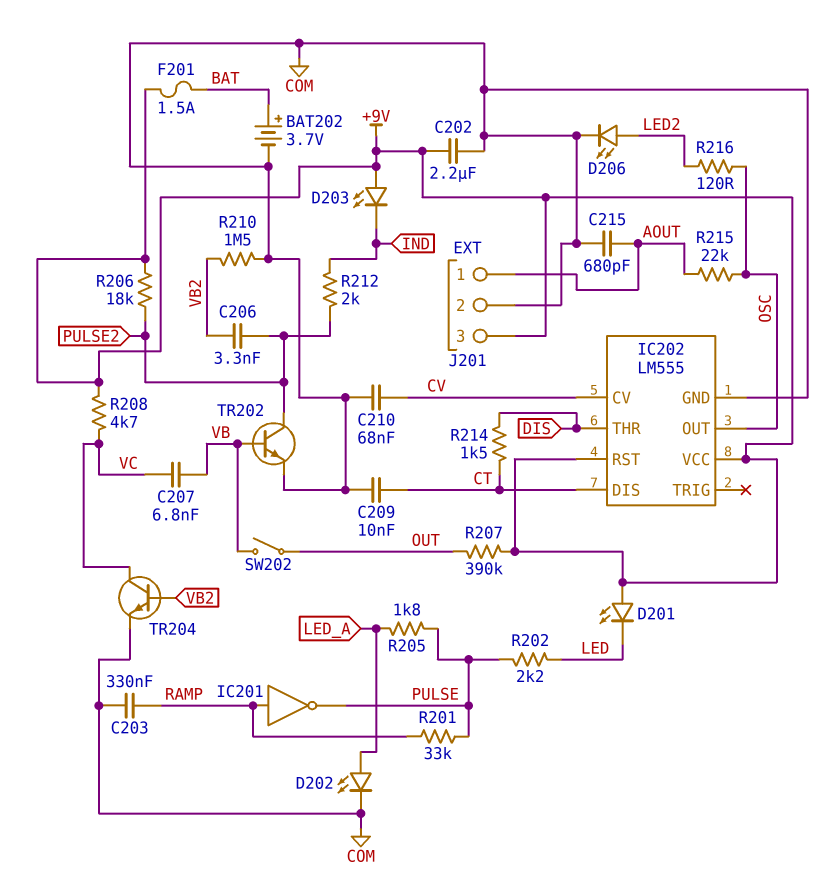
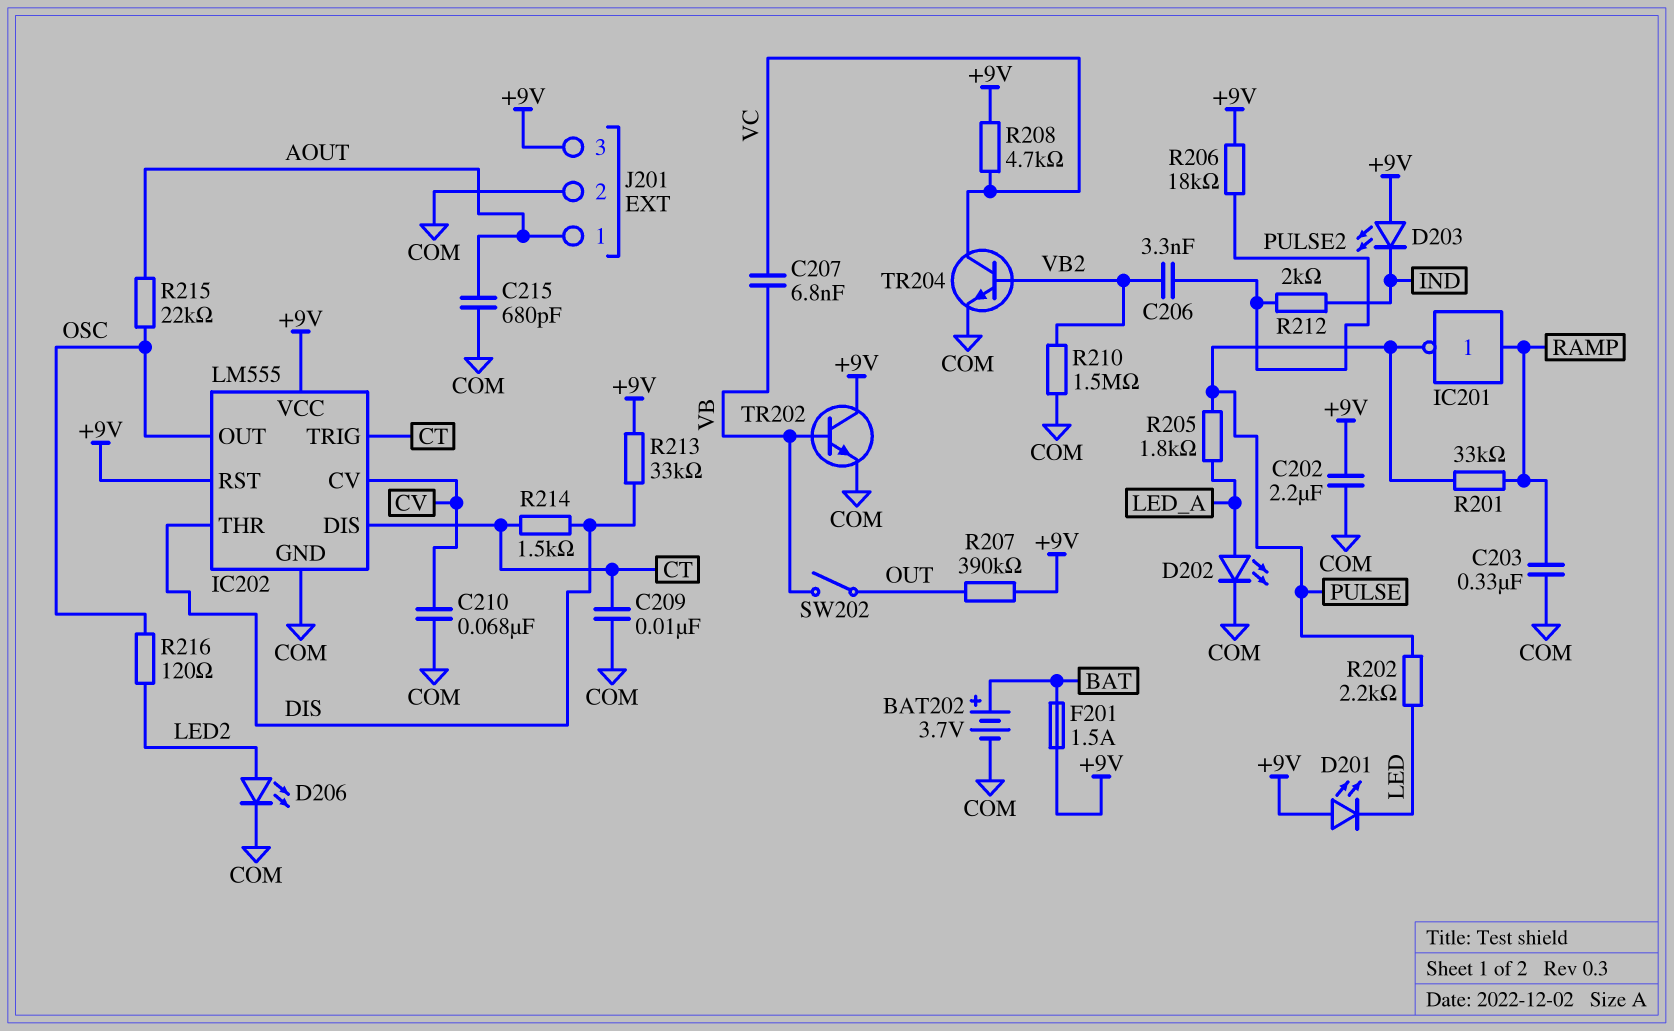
IC202 pin TRIG: none -> CT
R213: none -> 33k (+9V, DIS)
TR202: NPN (B VB, C PULSE2, E COM) -> NPN (B VB, C +9V, E COM)

